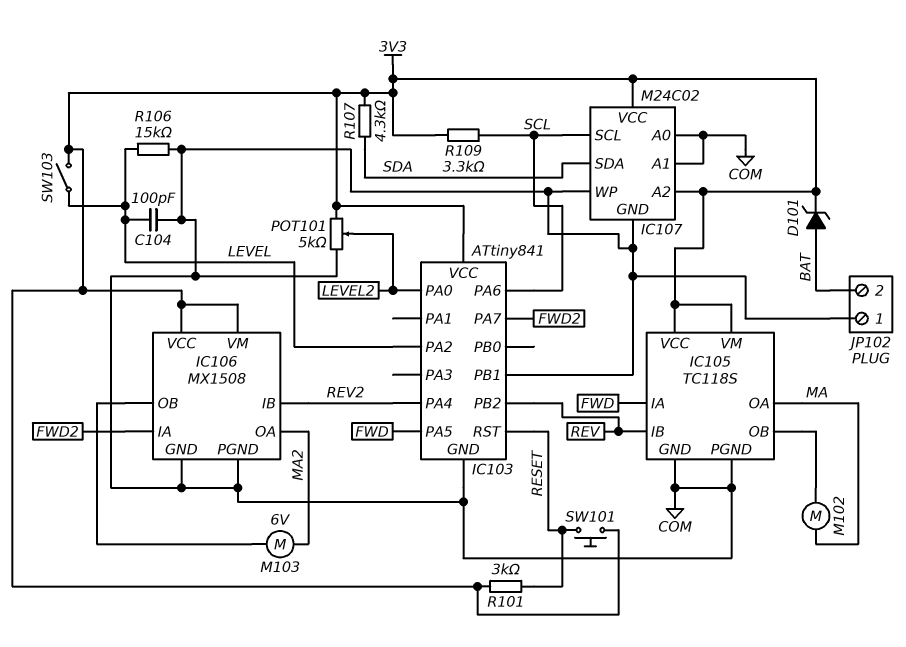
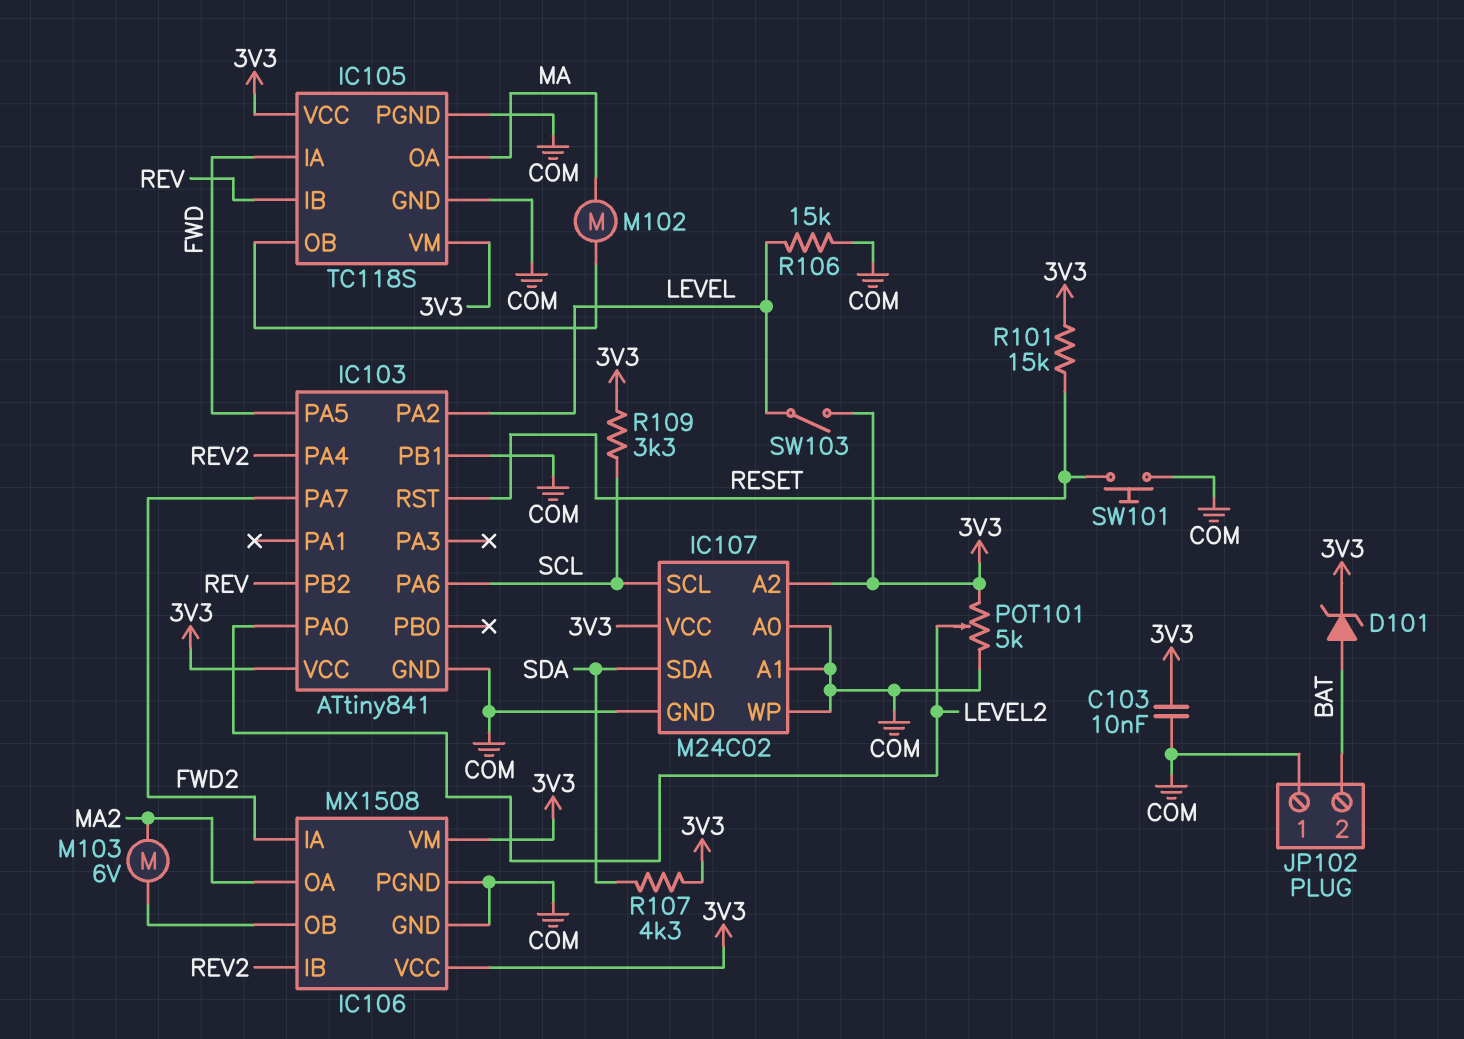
C103: none -> 10nF (3V3, COM)
C104: 100pF (COM, LEVEL) -> none
R101: 3k (3V3, RESET) -> 15k (3V3, RESET)
SW101: button (3V3, RESET) -> button (COM, RESET)

